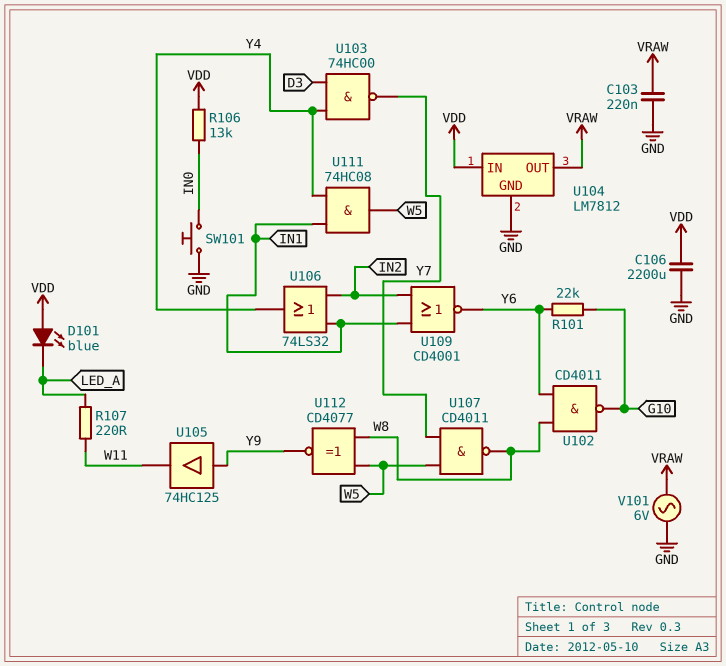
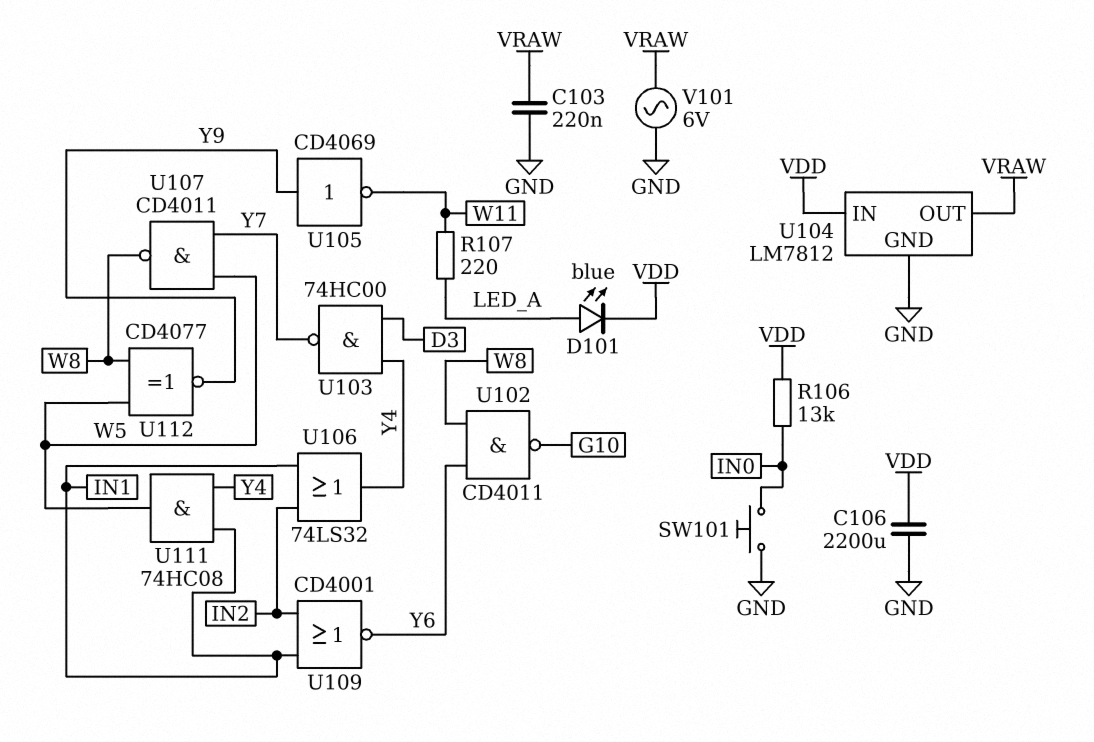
D101: LED blue (A VDD, K LED_A) -> LED blue (A LED_A, K VDD)
R101: 22k (G10, Y6) -> none
U105: buffer 74HC125 (in Y9, out W11) -> NOT CD4069 (in Y9, out W11)

